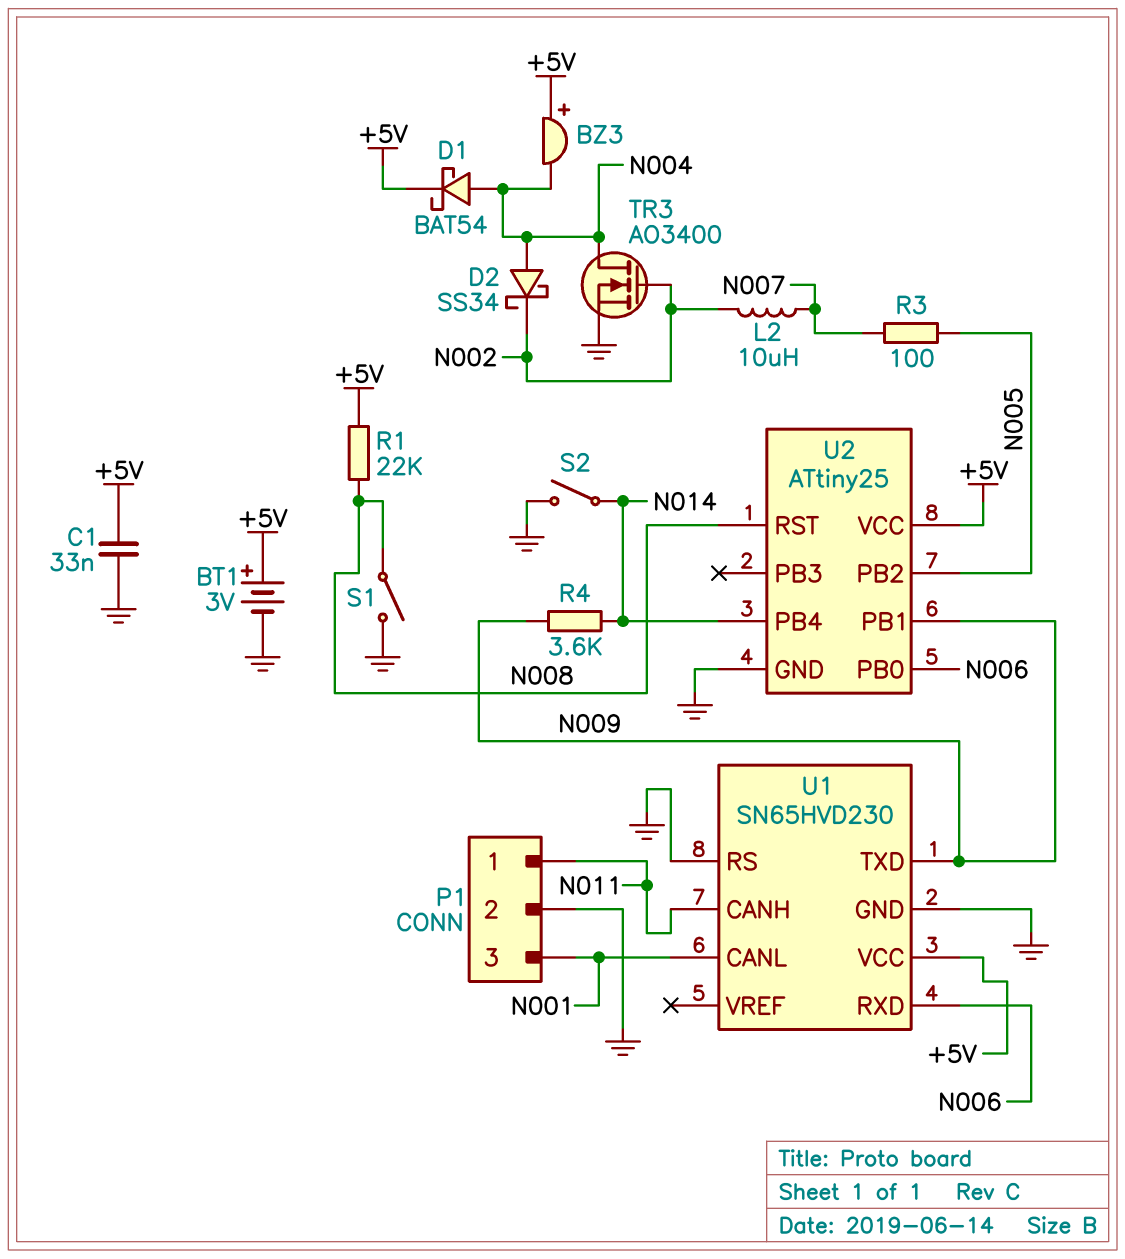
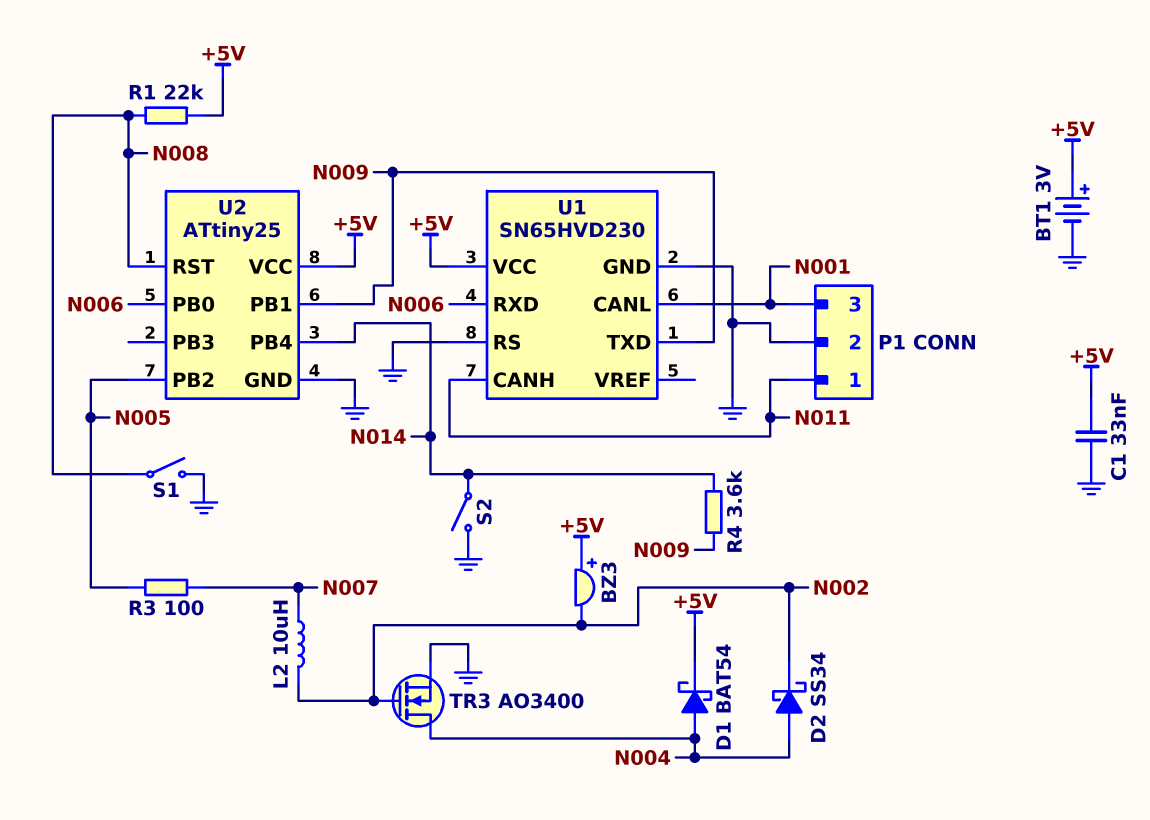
BZ3: buzzer (plus +5V, minus N004) -> buzzer (plus +5V, minus N002)

